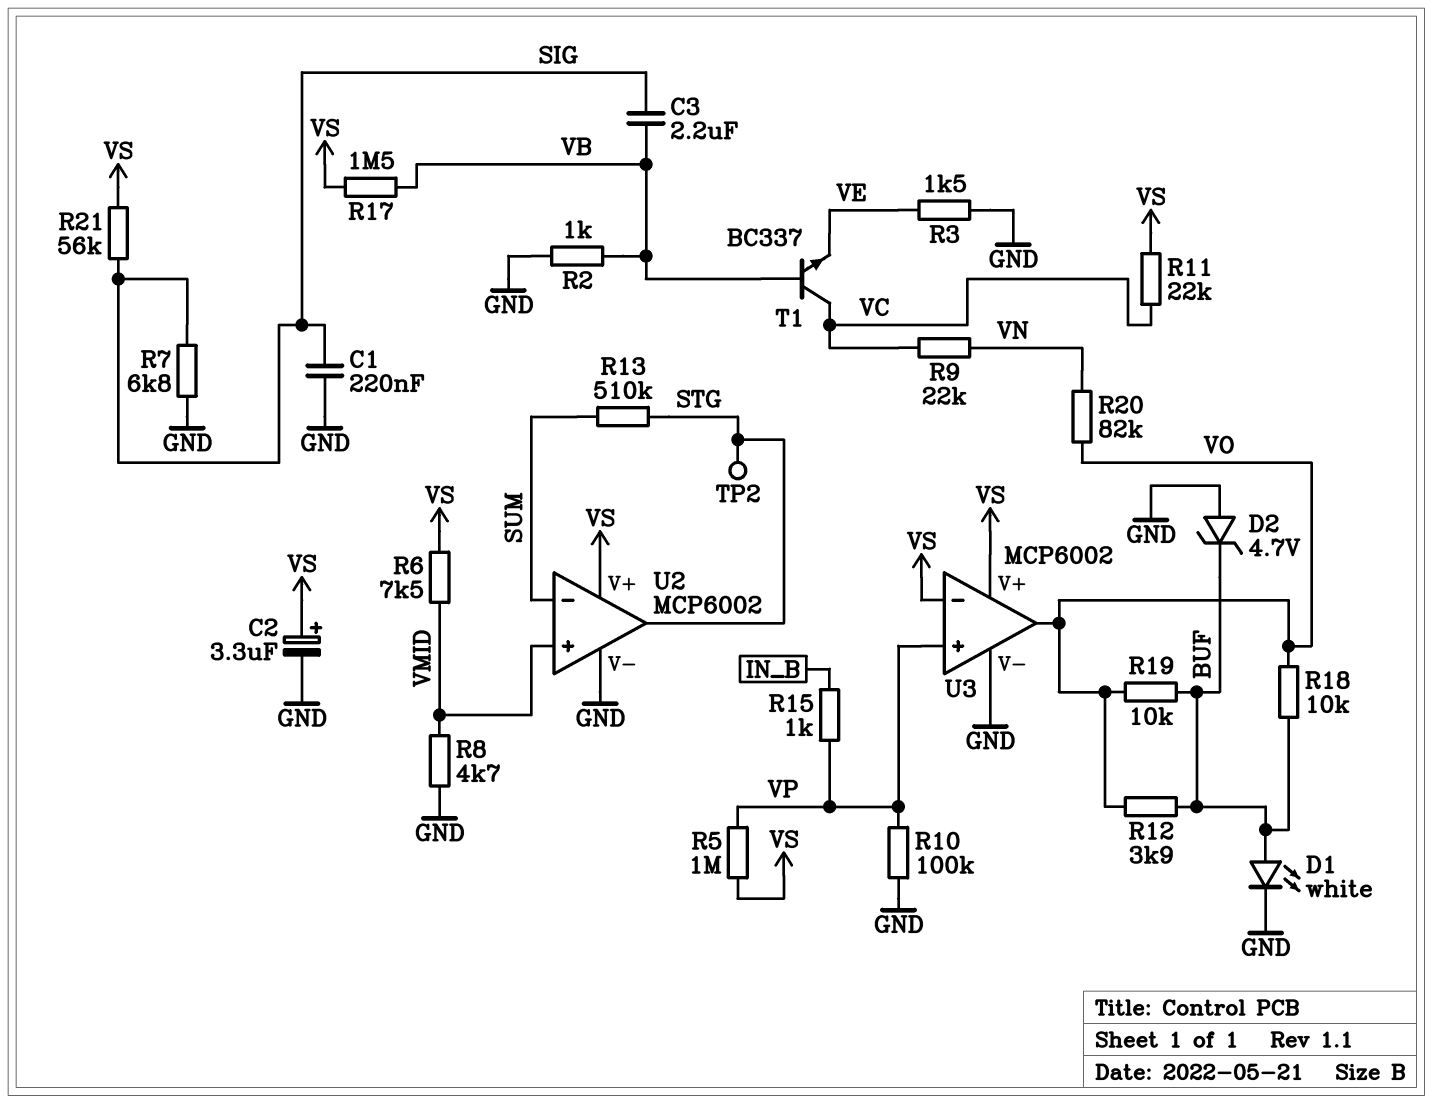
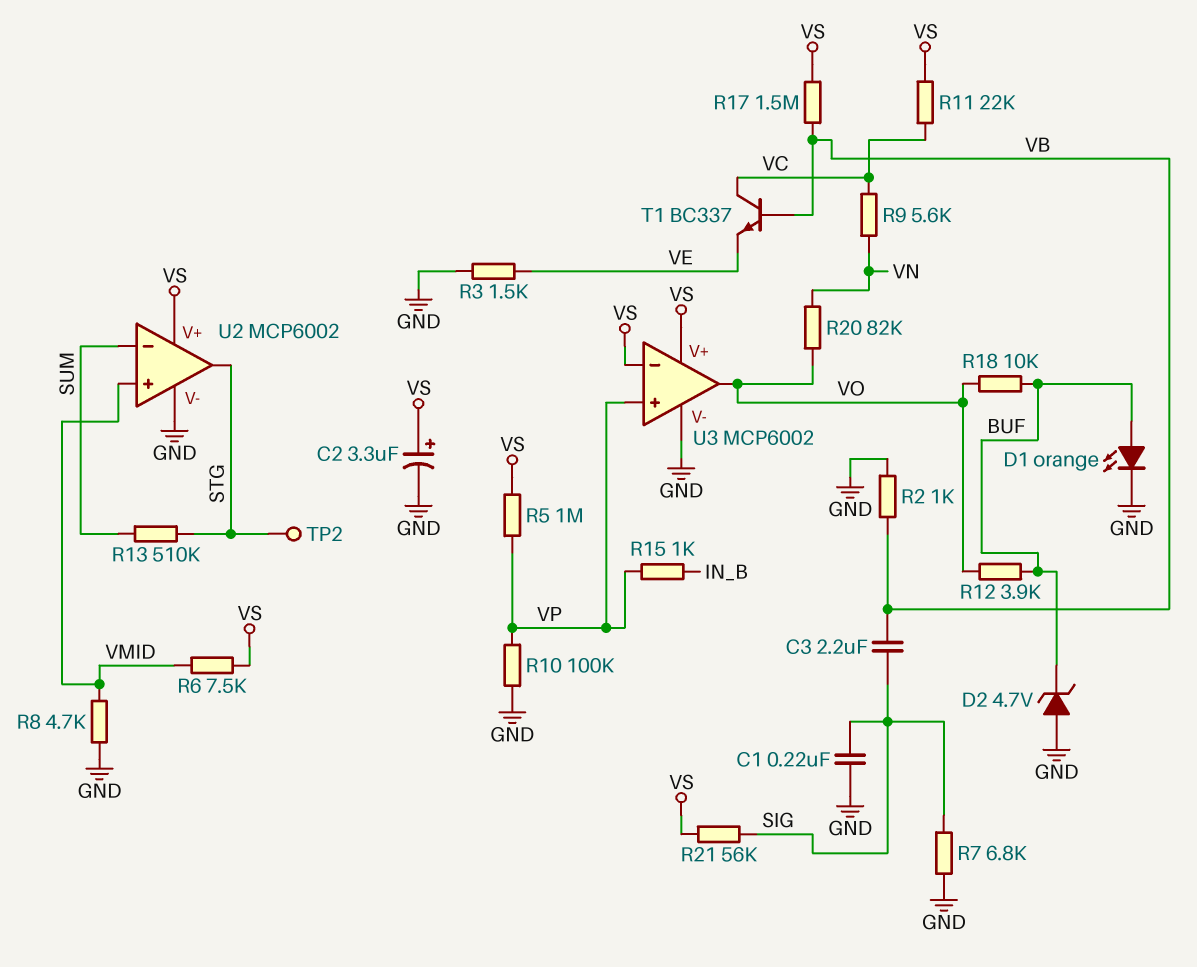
D1: LED white (A BUF, K GND) -> LED orange (A BUF, K GND)
R9: 22k (VC, VN) -> 5.6k (VC, VN)
R19: 10k (BUF, VO) -> none

